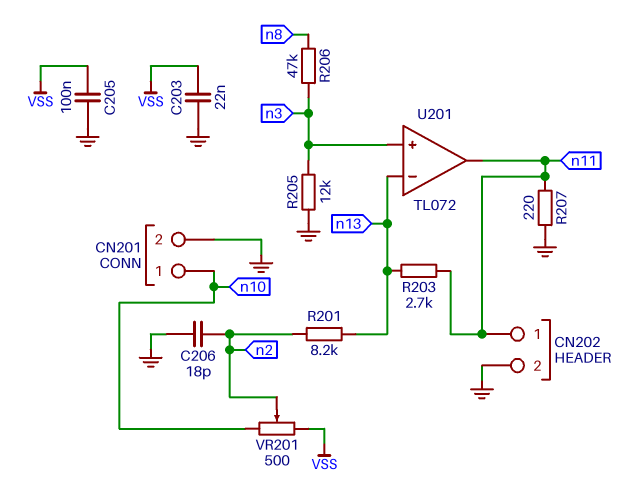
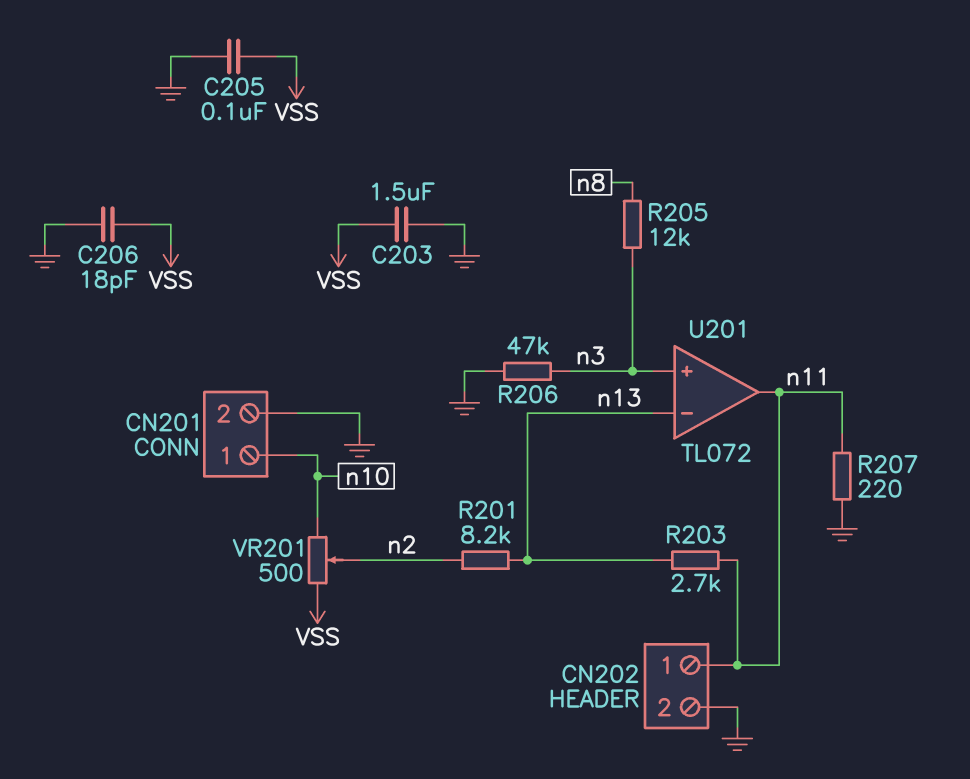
C203: 22nF (GND, VSS) -> 1.5uF (GND, VSS)
C206: 18pF (GND, n2) -> 18pF (GND, VSS)
R205: 12k (GND, n3) -> 12k (n3, n8)
R206: 47k (n3, n8) -> 47k (GND, n3)

